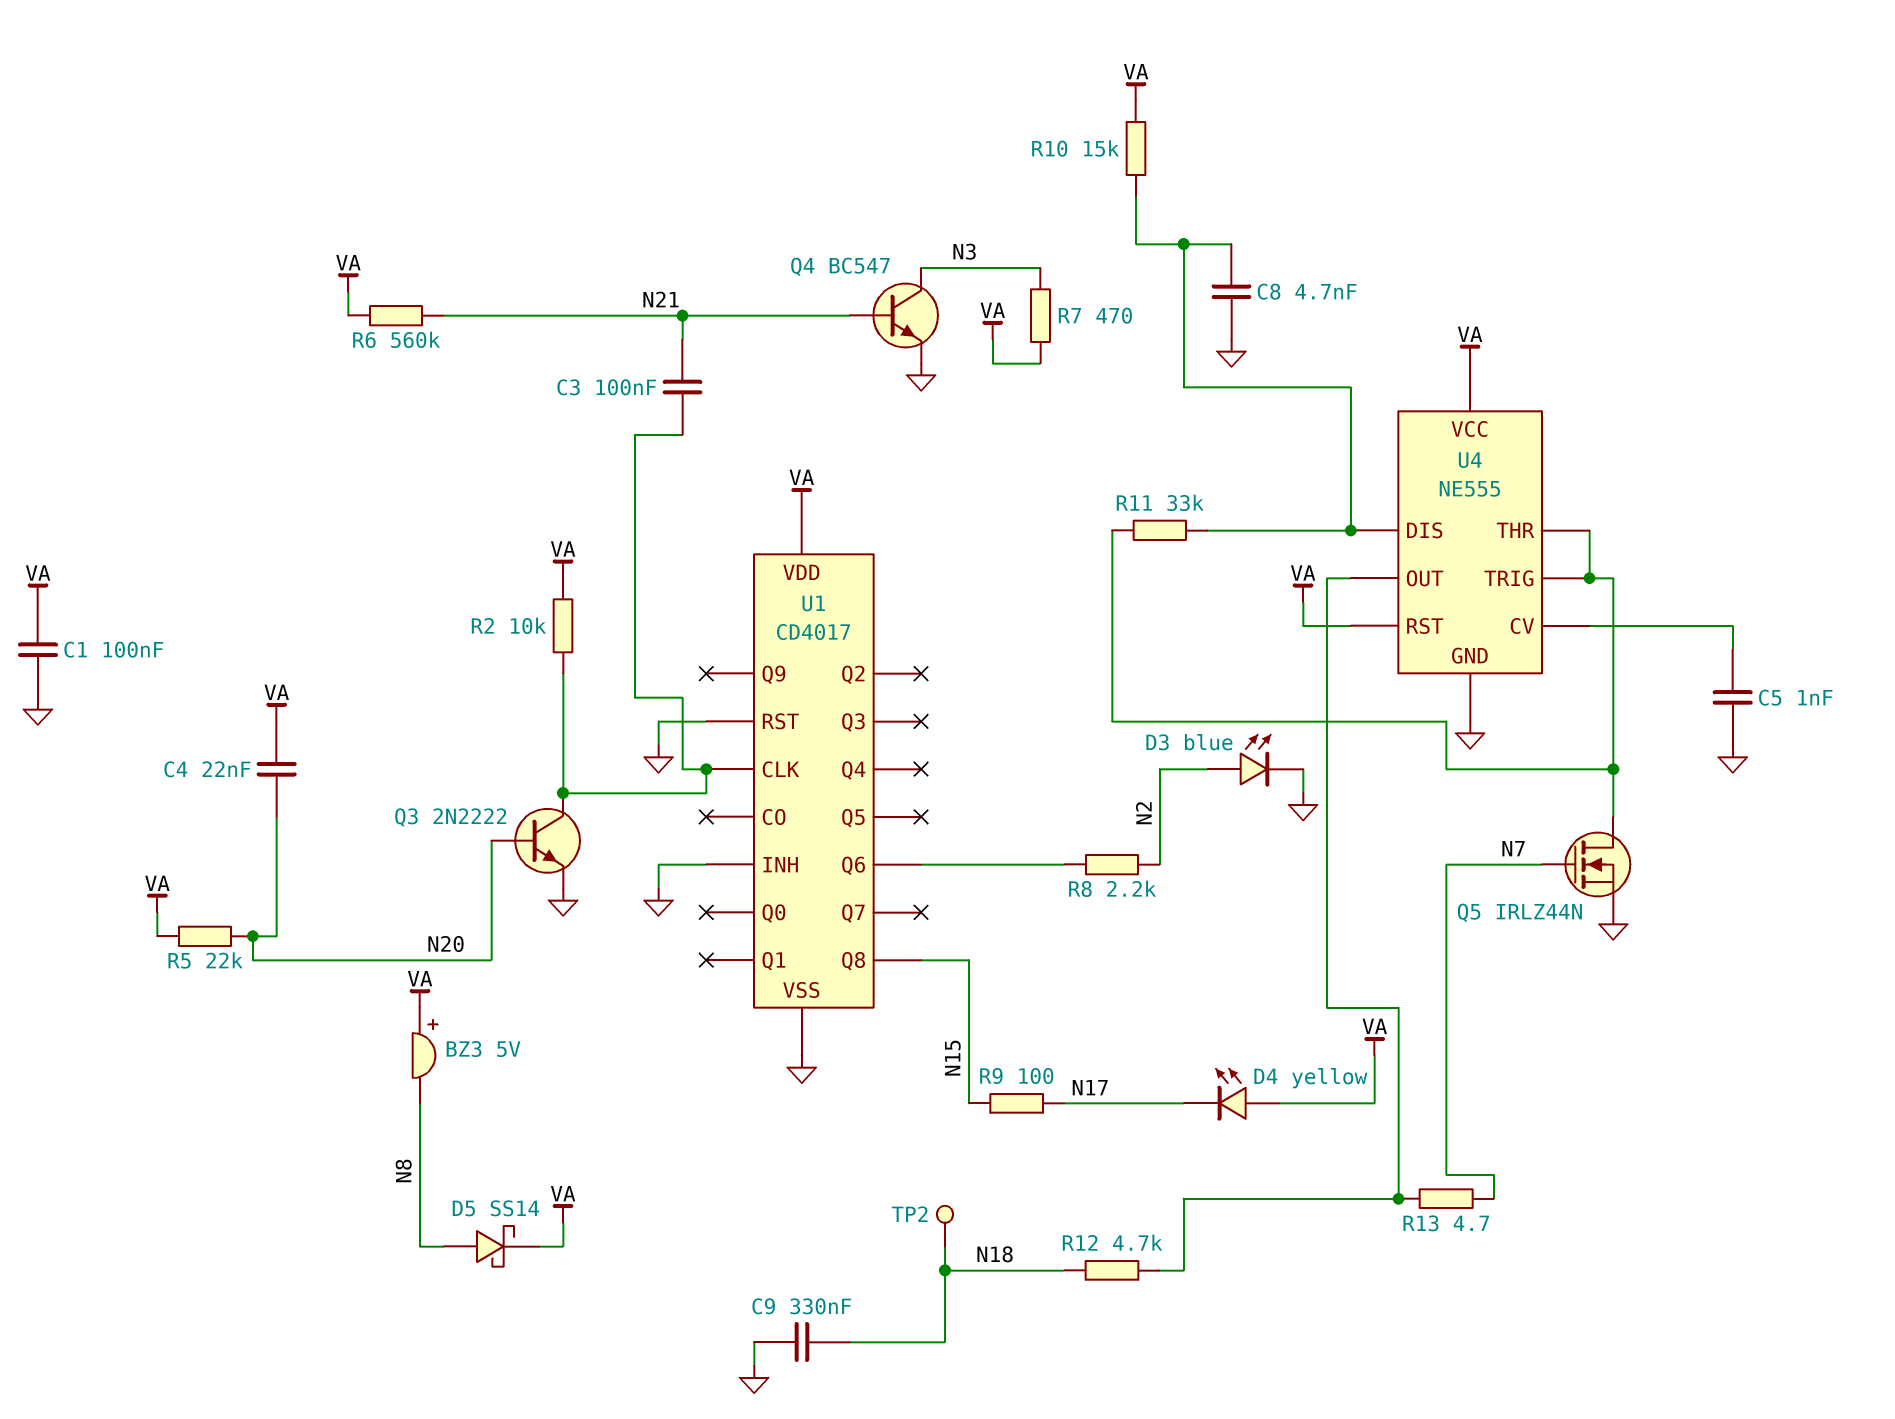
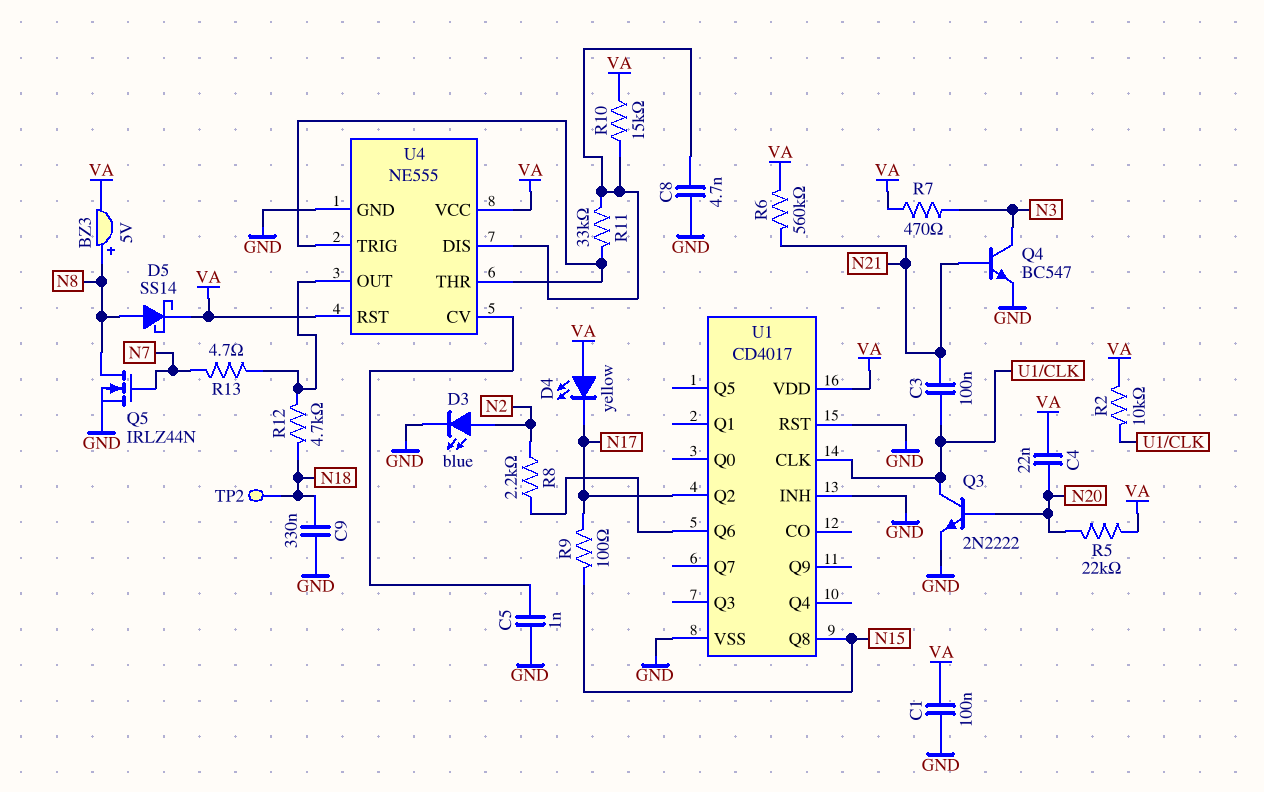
BZ3: buzzer 5V (plus VA, minus N8) -> buzzer 5V (plus N8, minus VA)
Q5: NMOS IRLZ44N (G N7, D U4/THR, S GND) -> NMOS IRLZ44N (G N7, D N8, S GND)
U1 pin Q2: none -> N17

